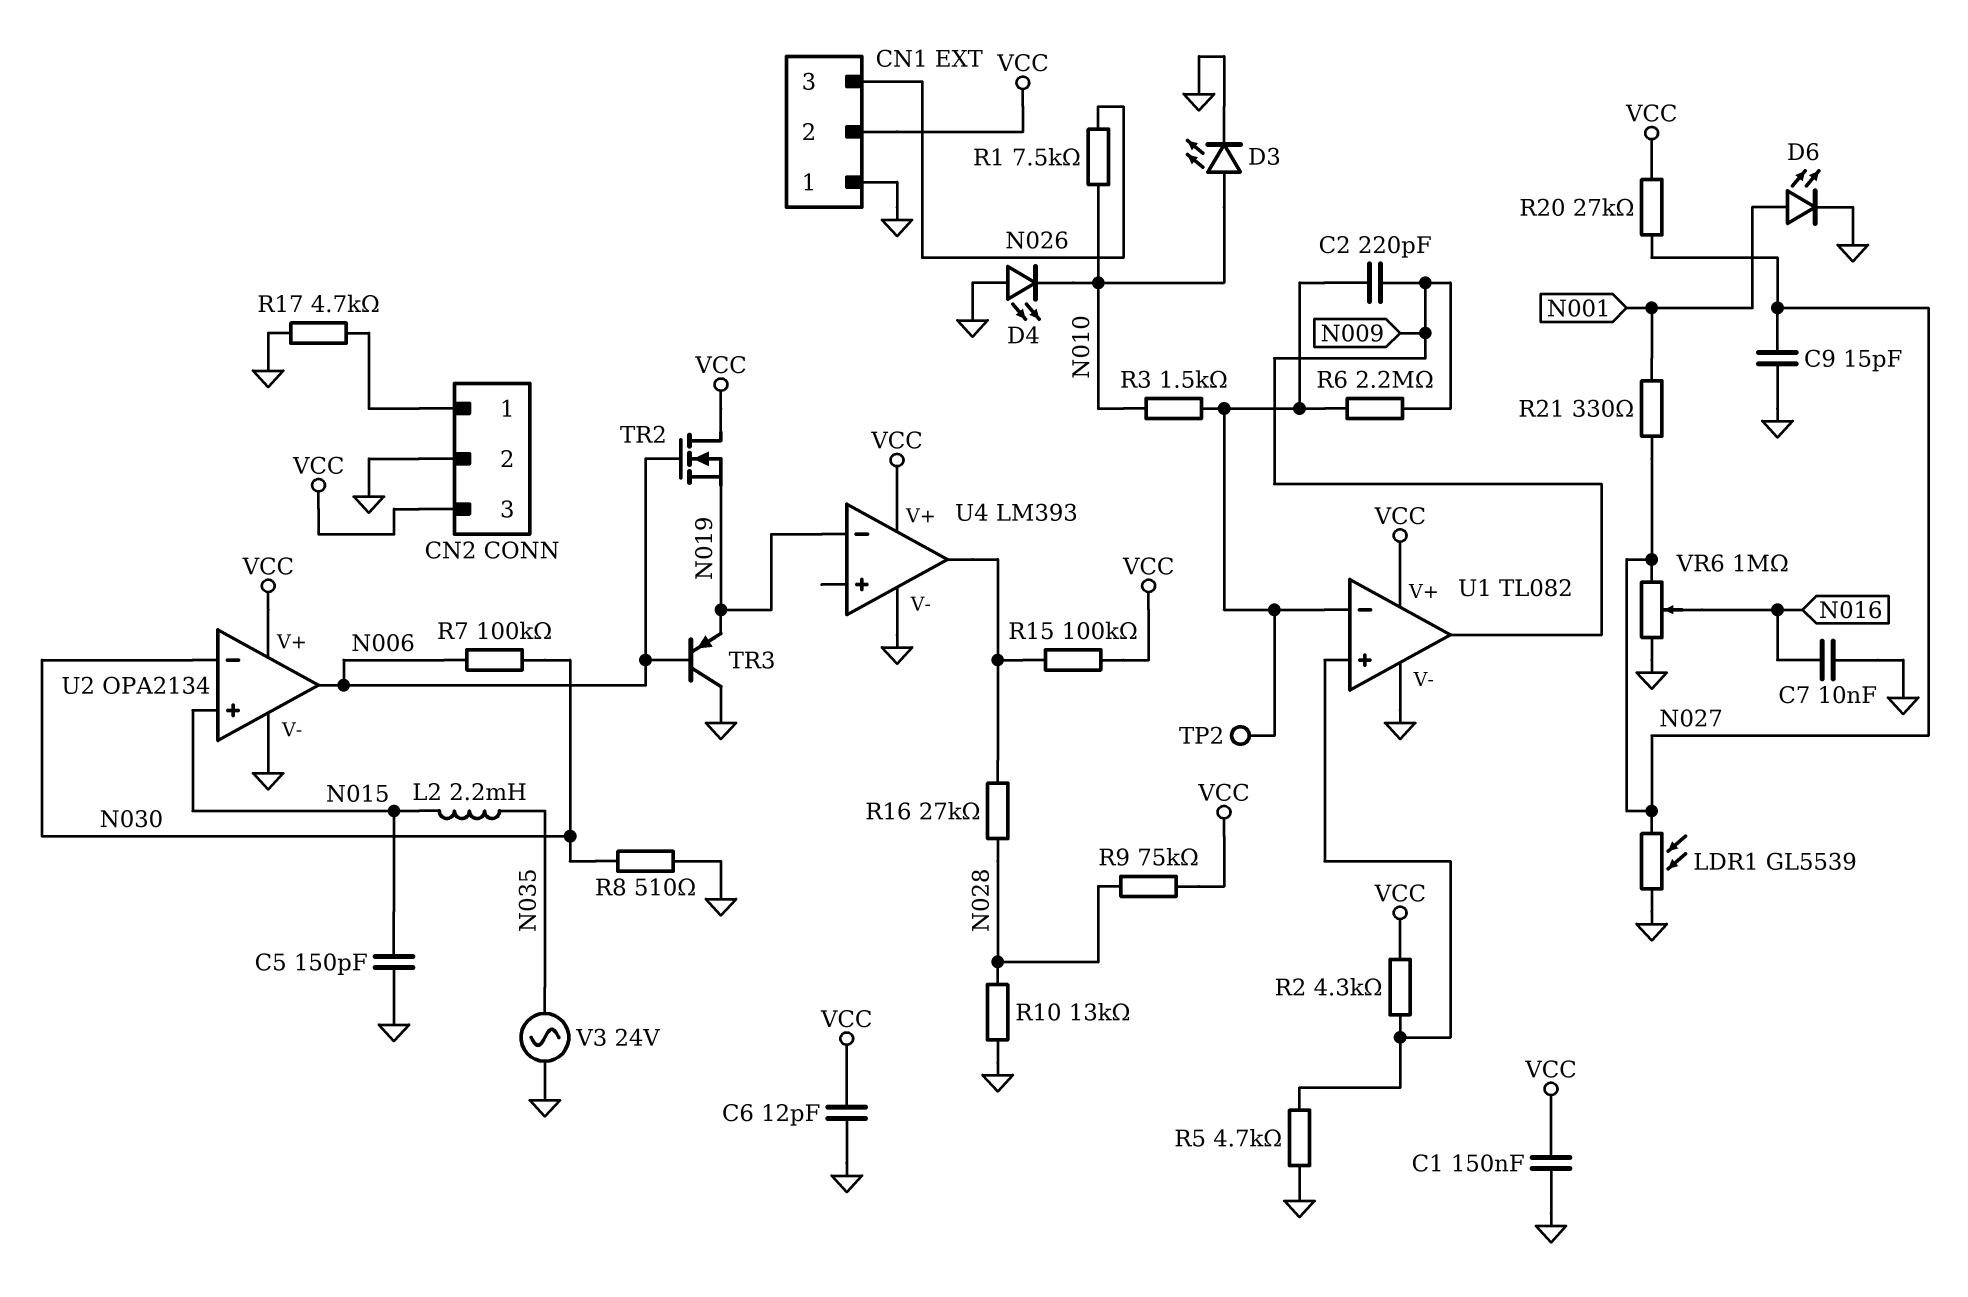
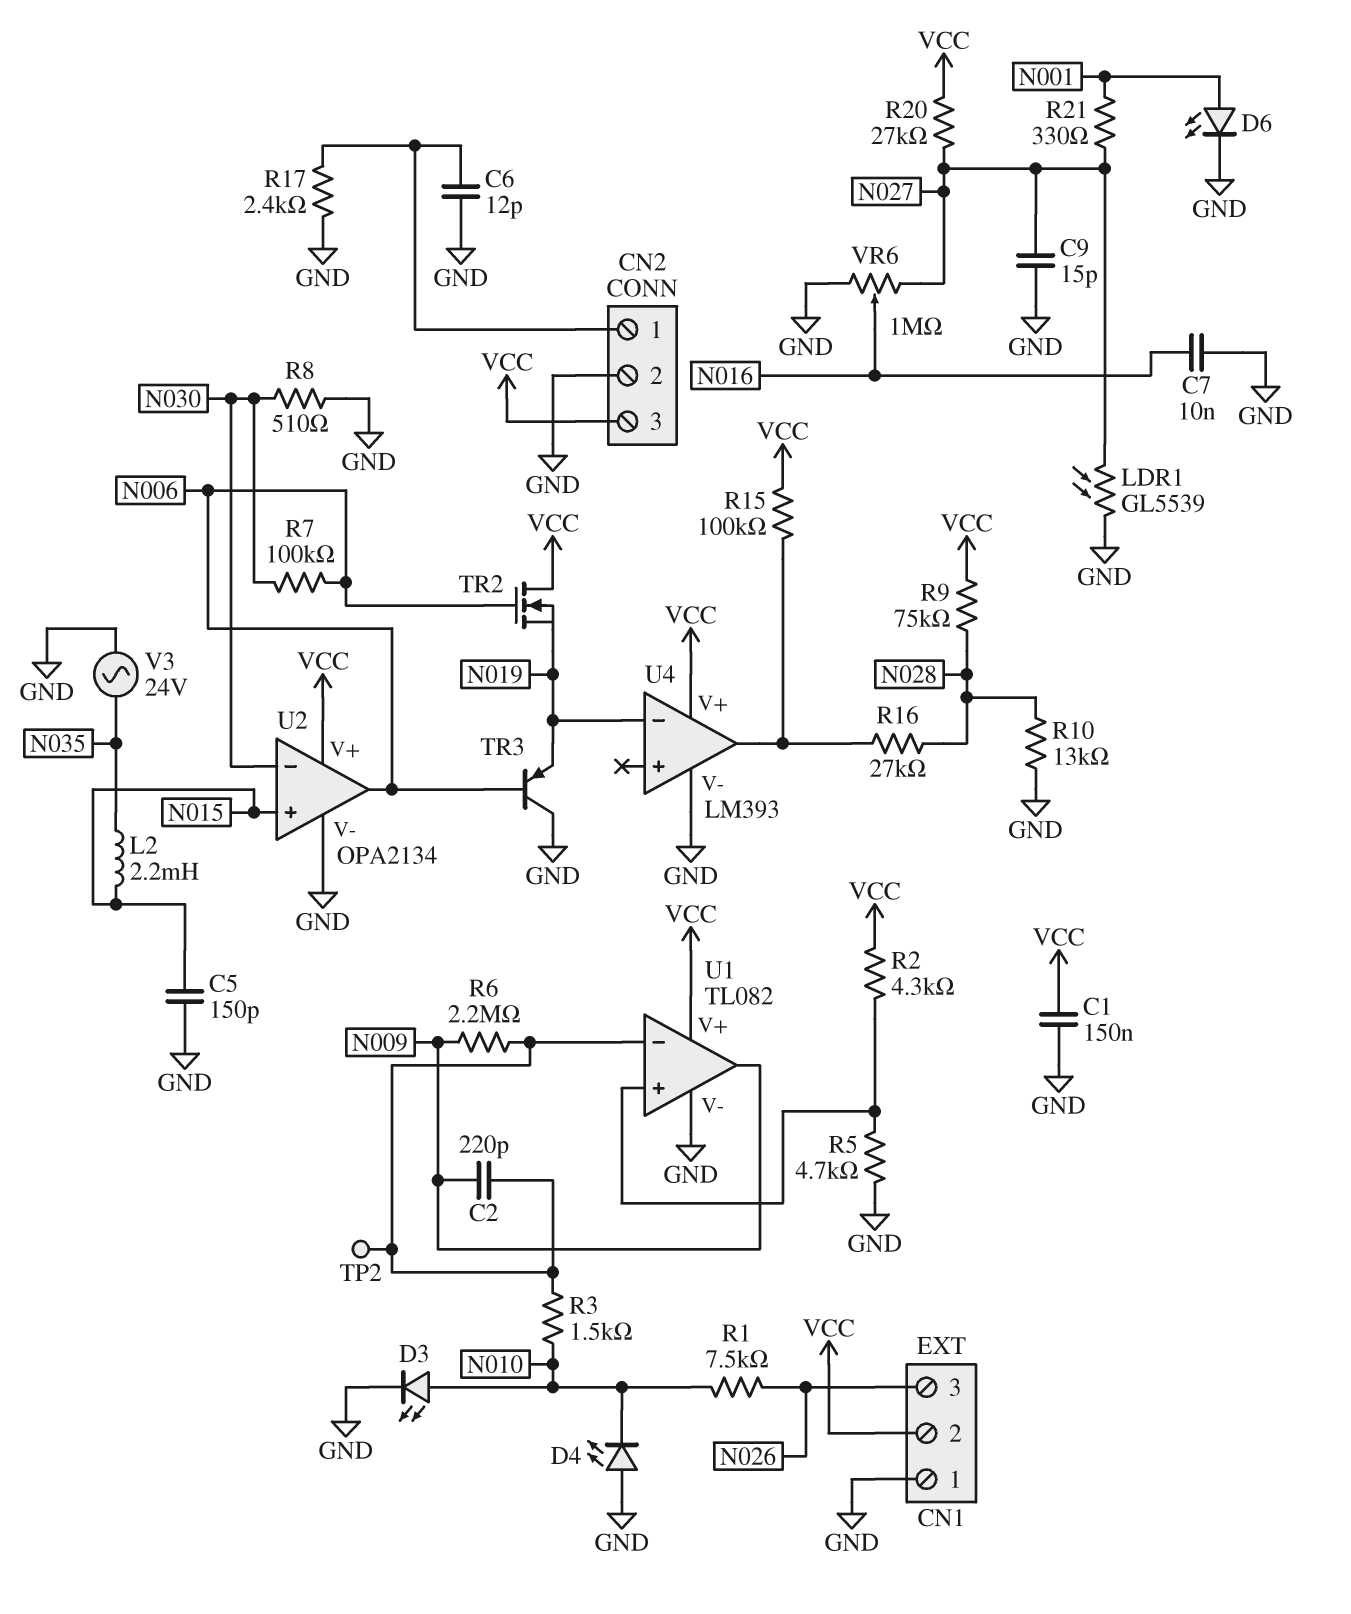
C6: 12pF (GND, VCC) -> 12pF (CN2/1, GND)
R17: 4.7k (CN2/1, GND) -> 2.4k (CN2/1, GND)

